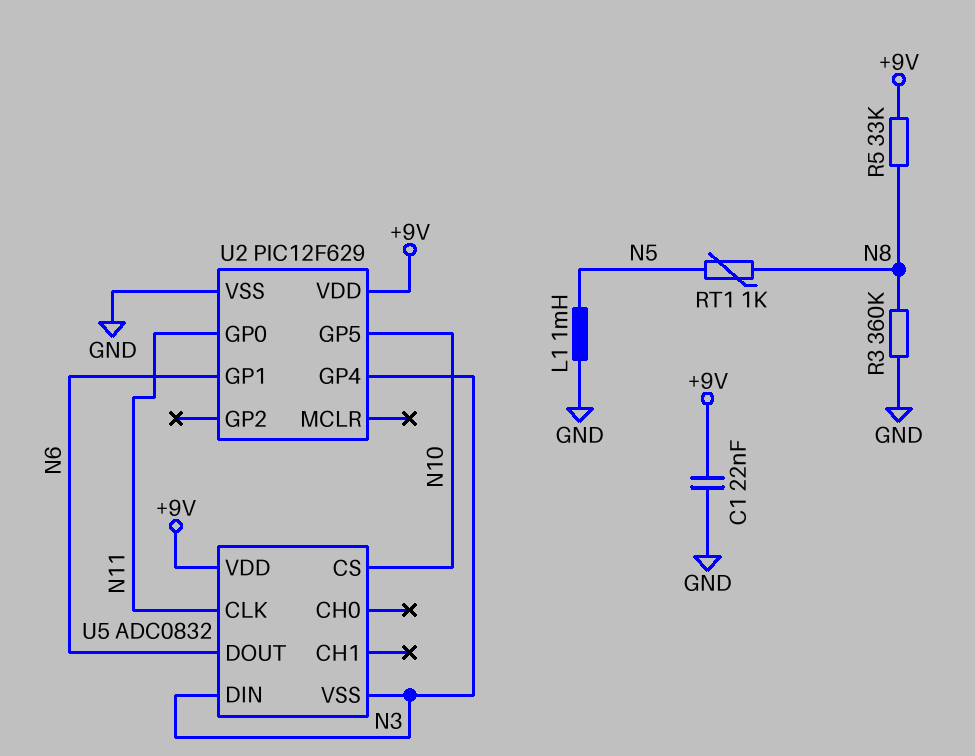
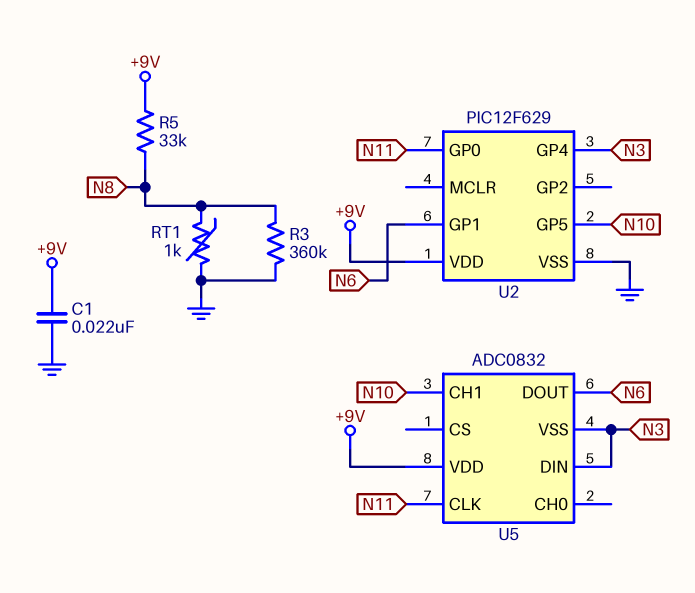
L1: 1mH (GND, N5) -> none
RT1: 1k (N5, N8) -> 1k (GND, N8)
U5 pin CH1: none -> N10
U5 pin CS: N10 -> none

